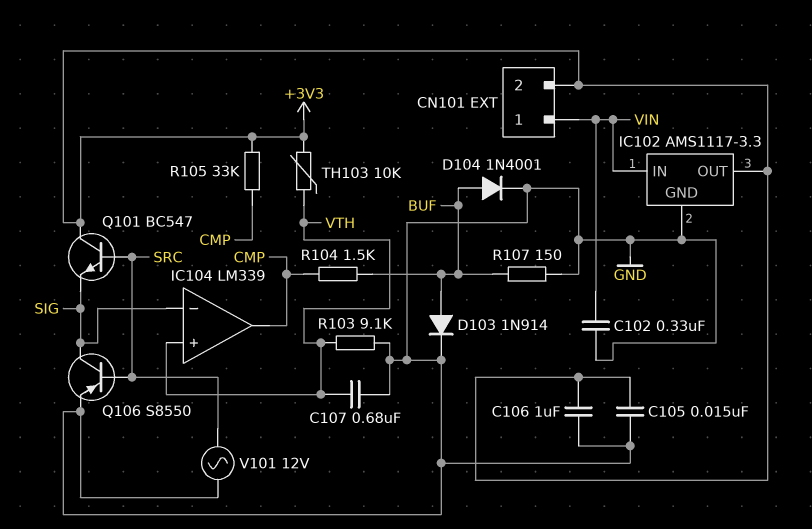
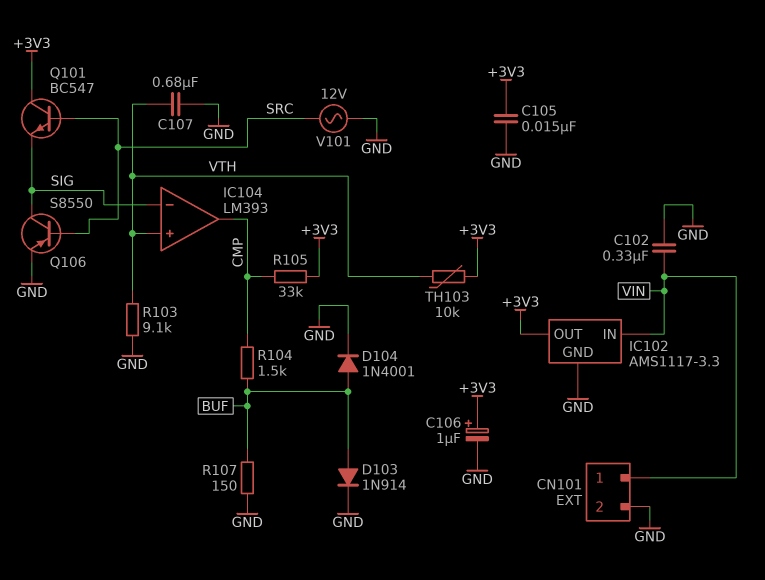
C106: 1uF (+3V3, GND) -> 1uF (plus +3V3, minus GND)
CN101 pin 2: +3V3 -> GND
IC104: LM339 -> LM393

